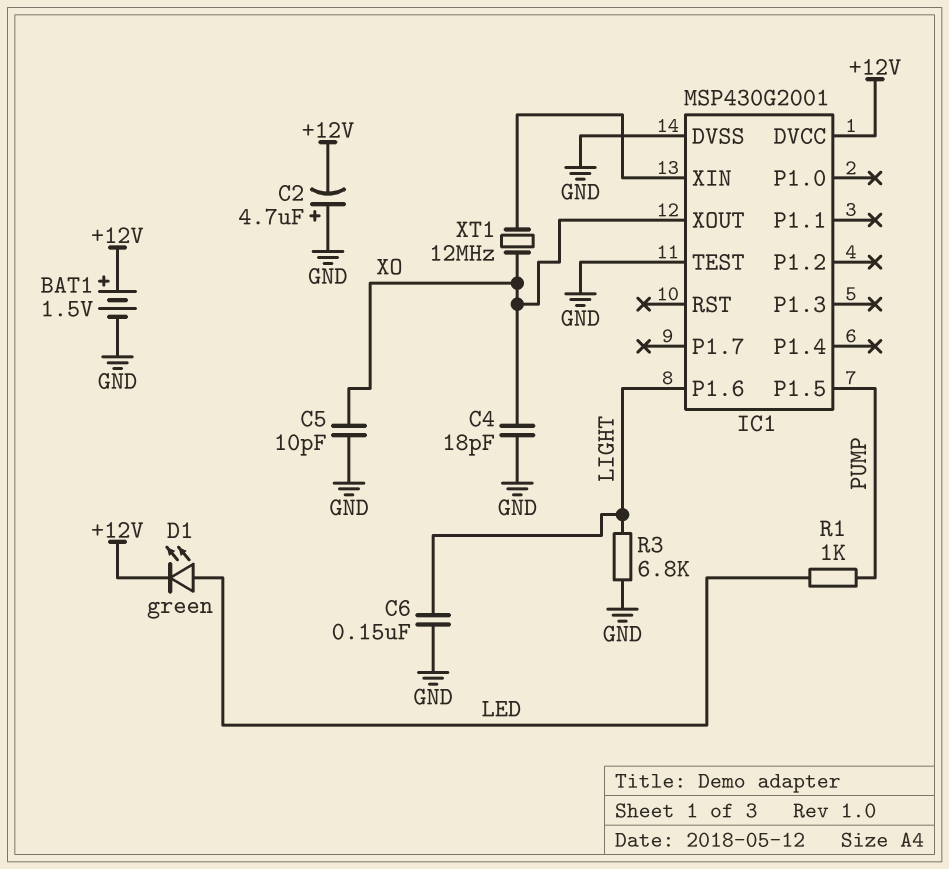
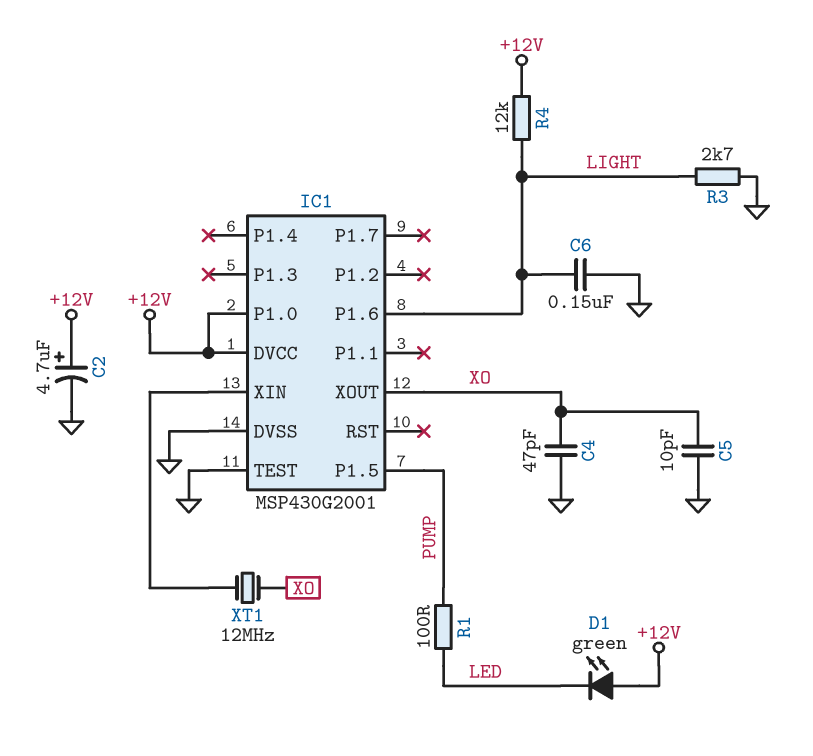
BAT1: 1.5V (plus +12V, minus GND) -> none
C2: 4.7uF (plus GND, minus +12V) -> 4.7uF (plus +12V, minus GND)
C4: 18pF (GND, XO) -> 47pF (GND, XO)
D1: LED green (A LED, K +12V) -> LED green (A +12V, K LED)
IC1 pin P1.0: none -> +12V
R1: 1k (LED, PUMP) -> 100 (LED, PUMP)
R3: 6.8k (GND, LIGHT) -> 2.7k (GND, LIGHT)
R4: none -> 12k (+12V, LIGHT)

